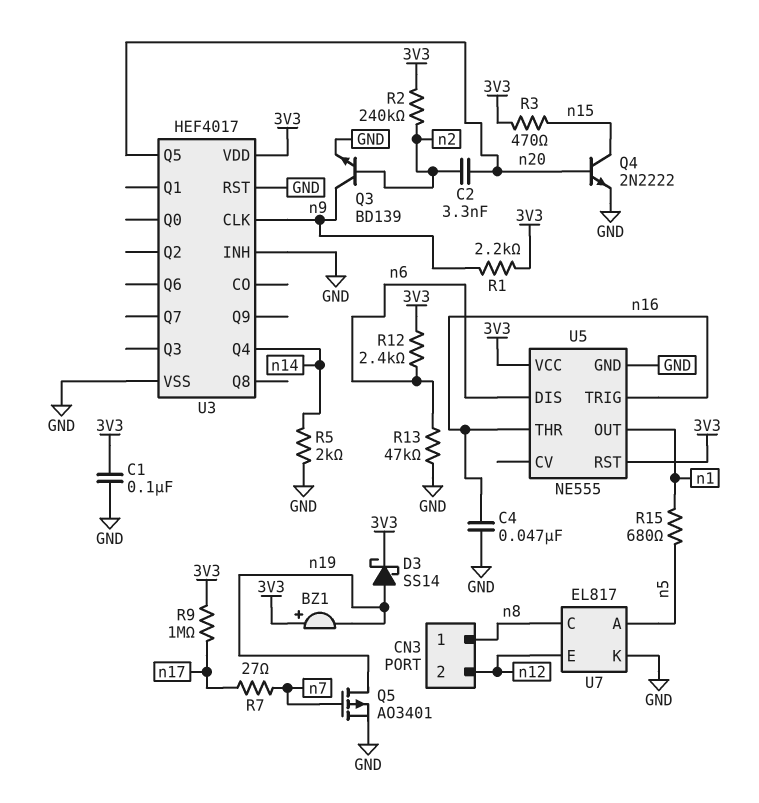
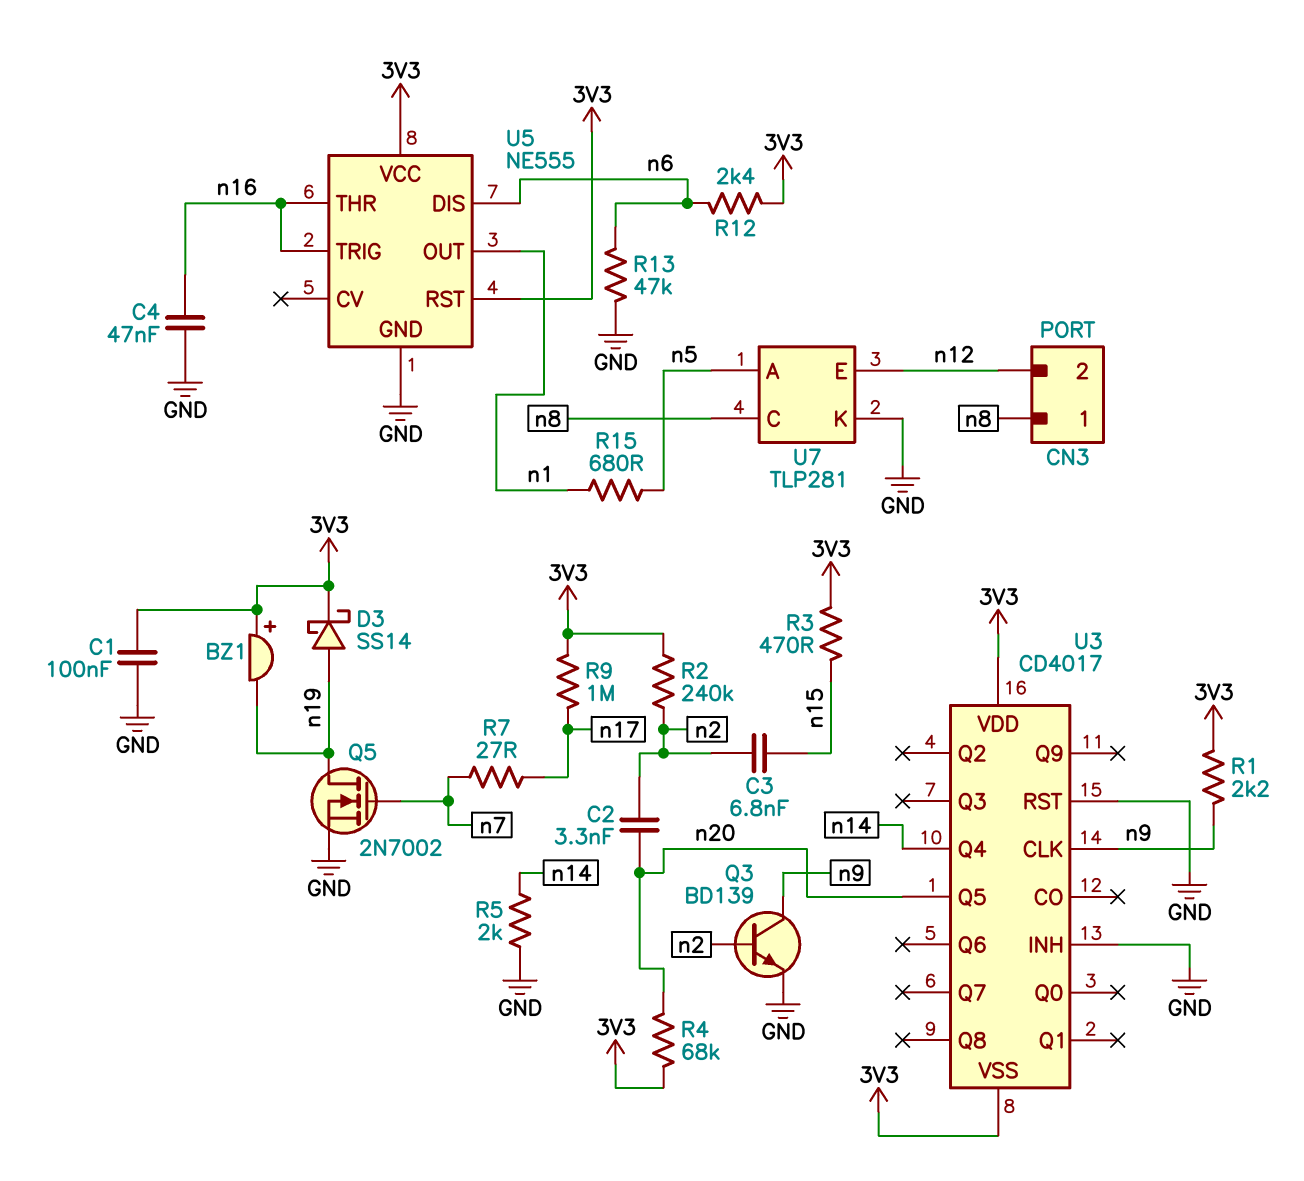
C3: none -> 6.8nF (n2, n15)
Q4: NPN 2N2222 (B n20, C n15, E GND) -> none
Q5: PMOS AO3401 (G n7, D n19, S GND) -> NMOS 2N7002 (G n7, D n19, S GND)
R4: none -> 68k (3V3, n20)
U3: HEF4017 -> CD4017
U3 pin VSS: GND -> 3V3
U7: EL817 -> TLP281

